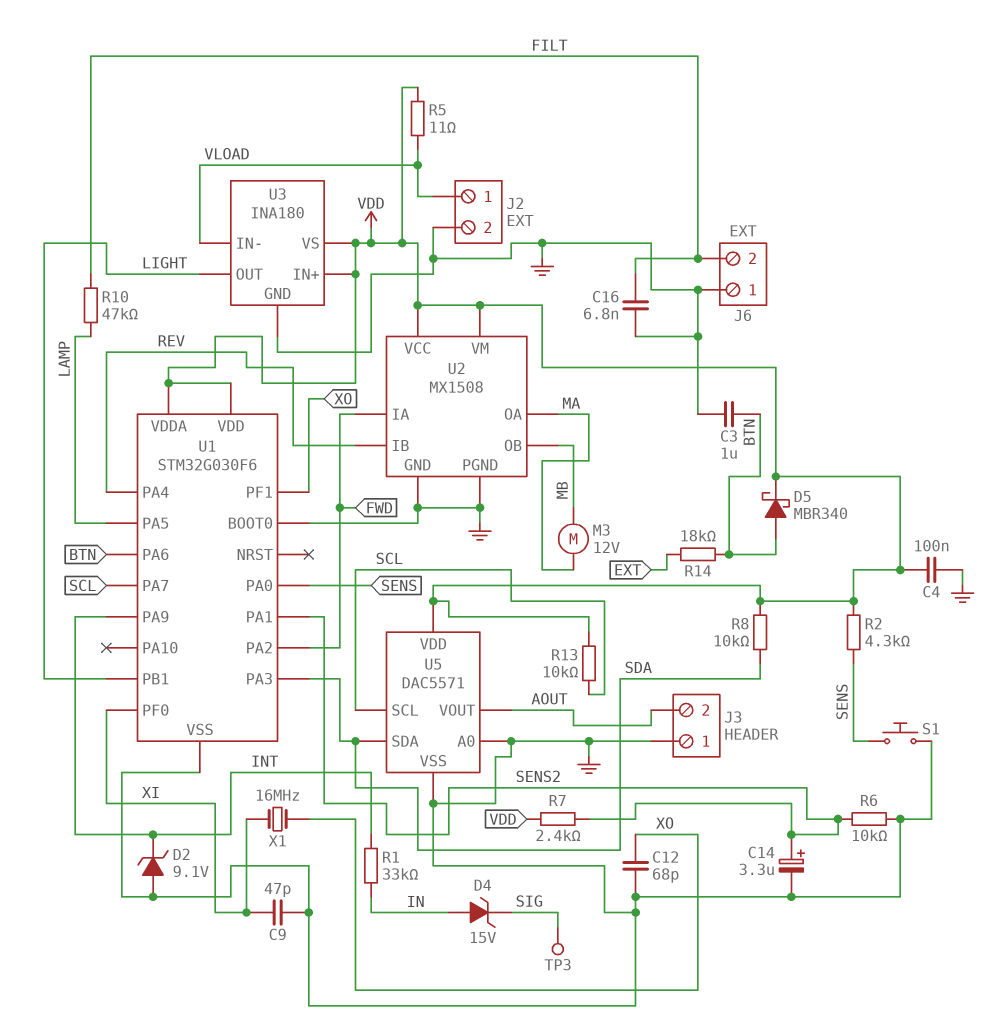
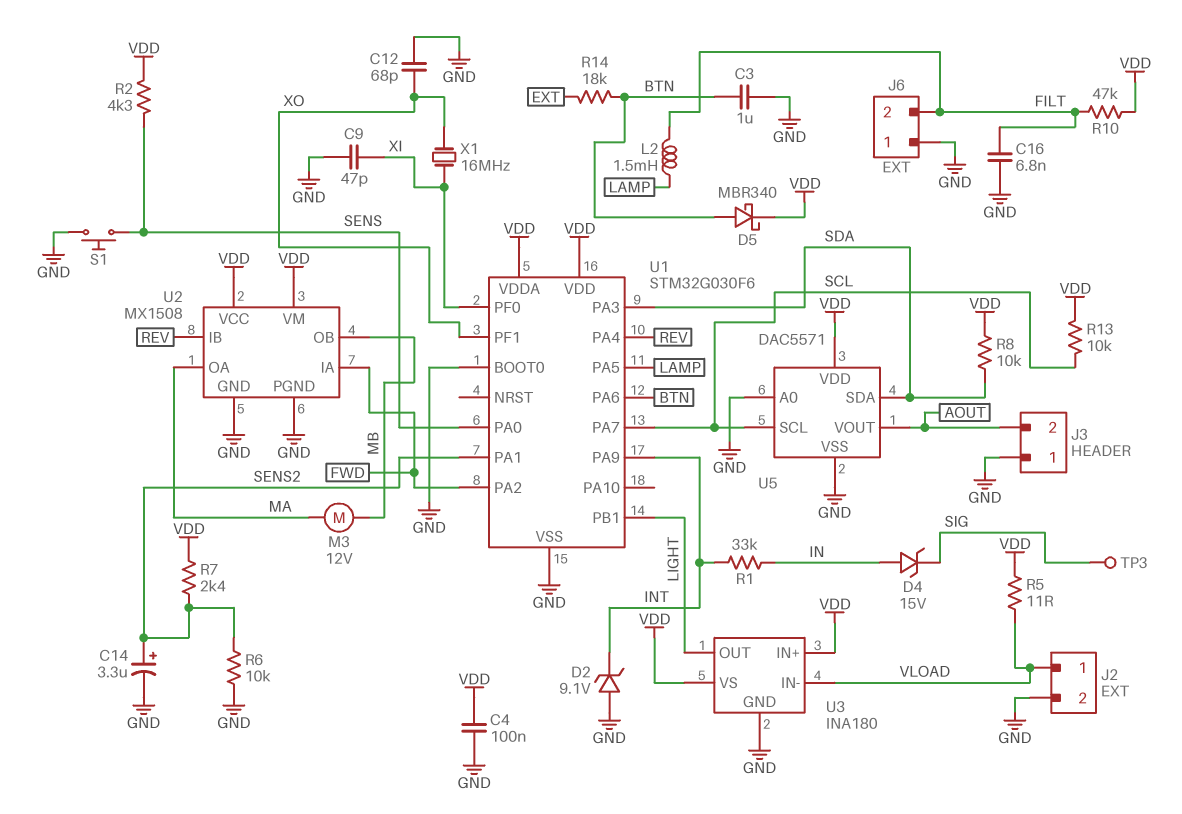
L2: none -> 1.5mH (FILT, LAMP)
R10: 47k (FILT, LAMP) -> 47k (FILT, VDD)

